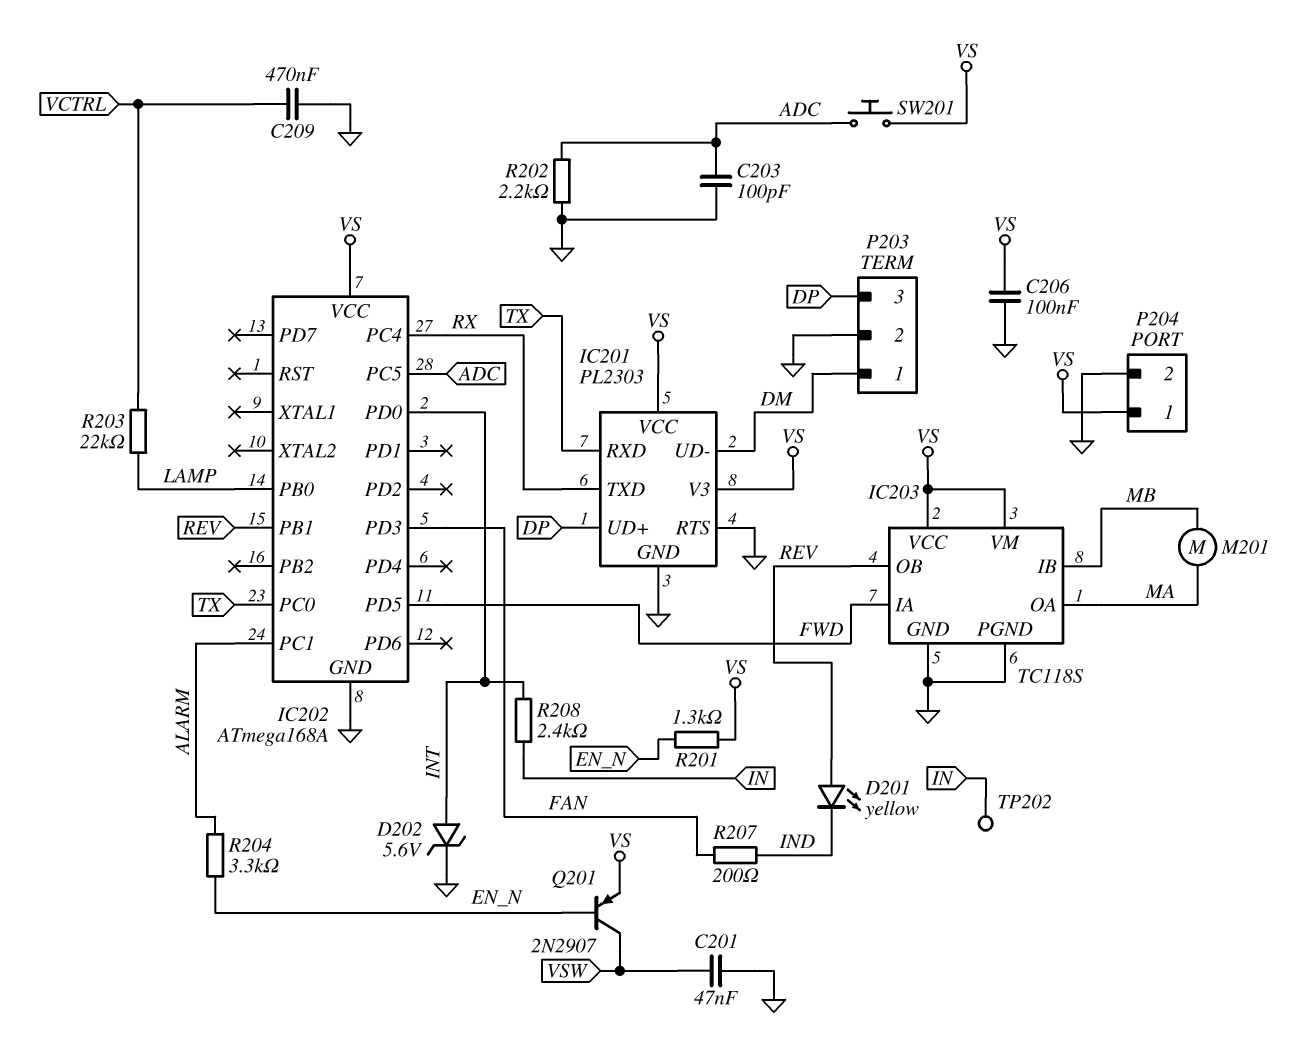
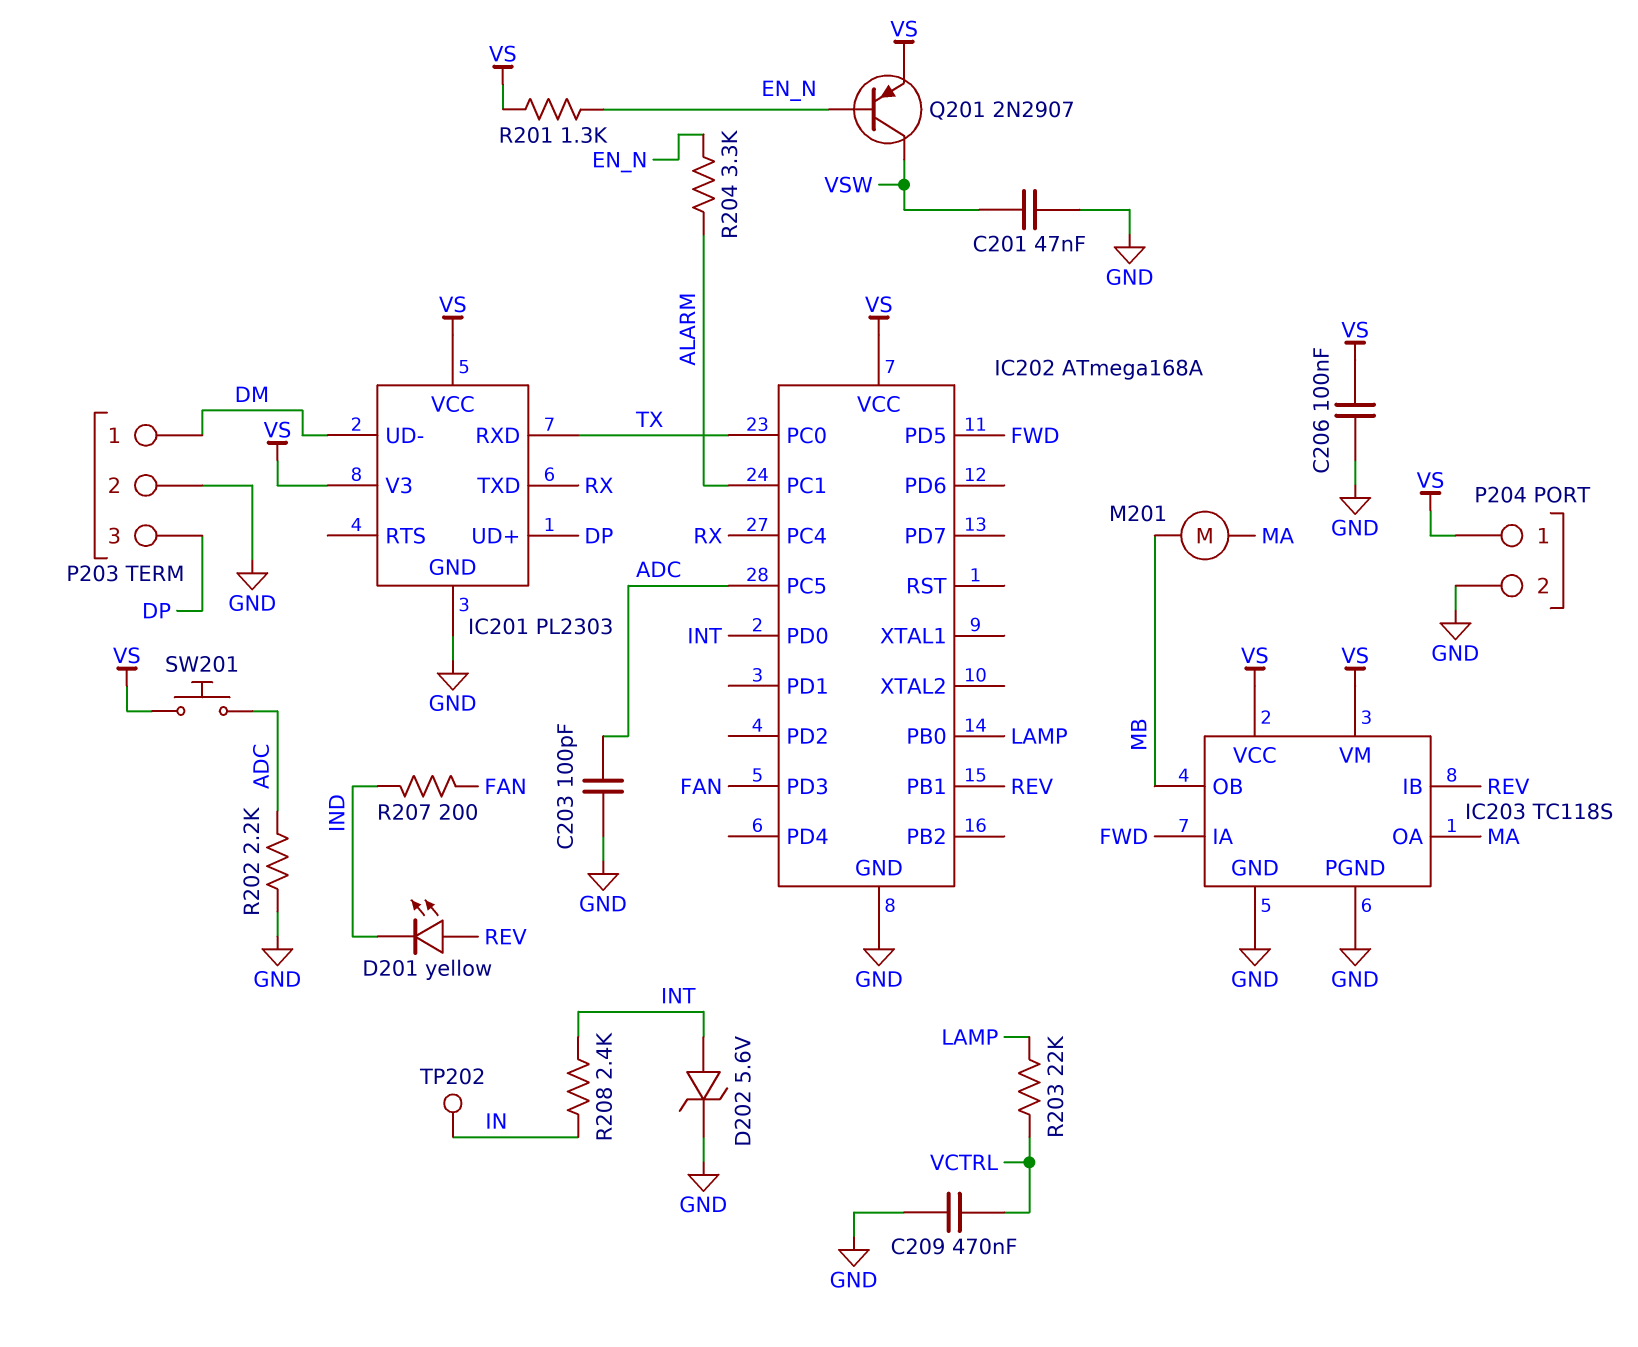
IC201 pin RTS: GND -> none
IC203 pin IB: MB -> REV
IC203 pin OB: REV -> MB

